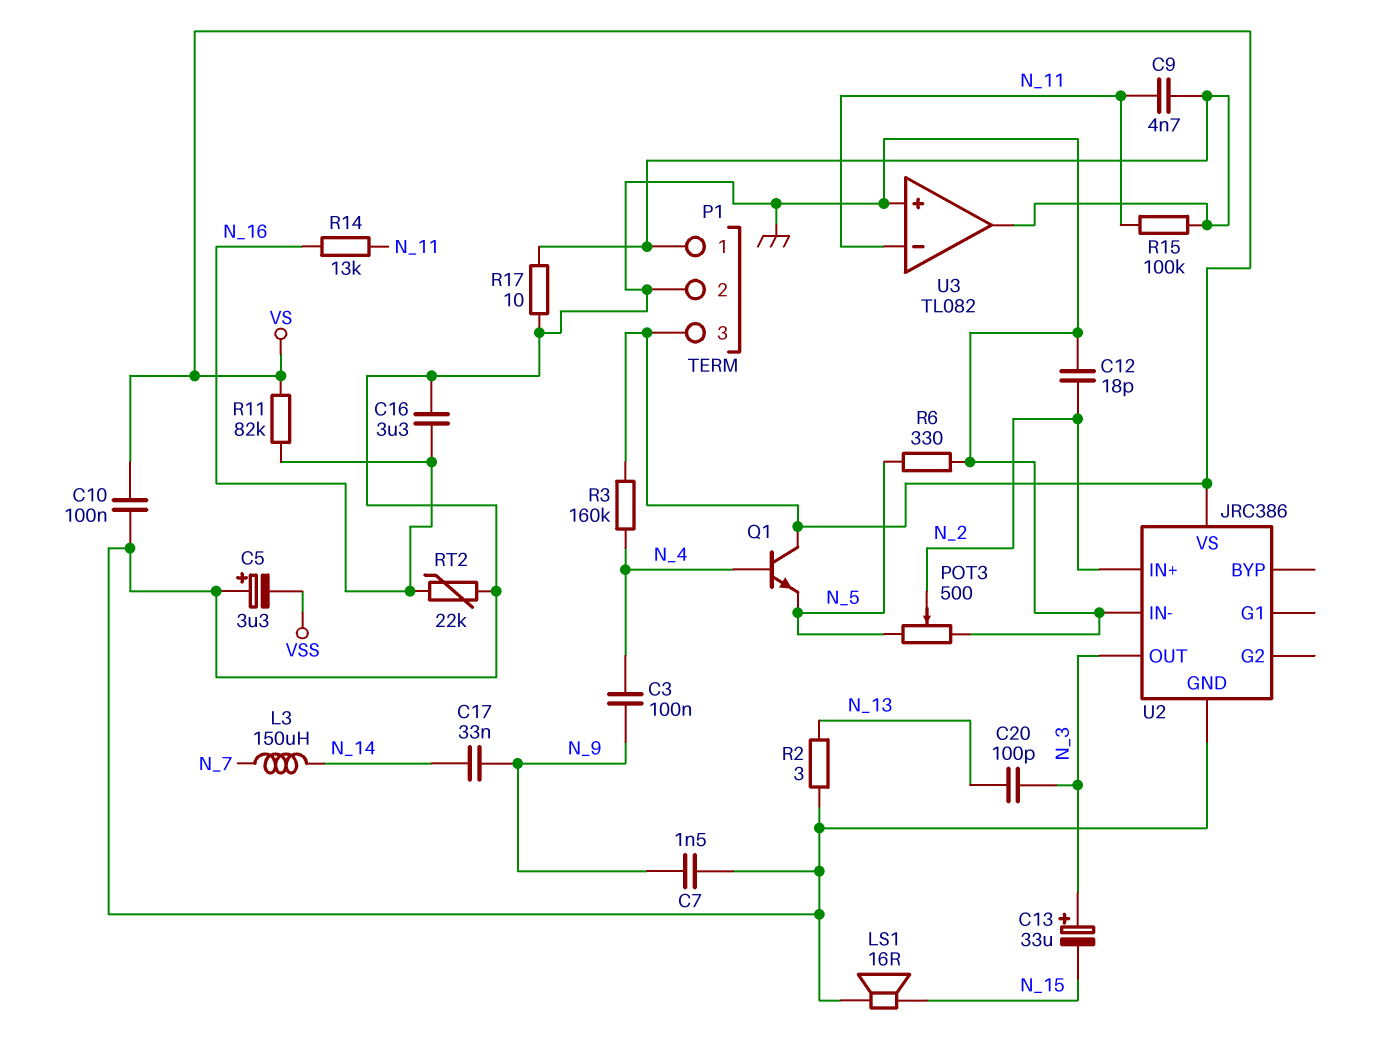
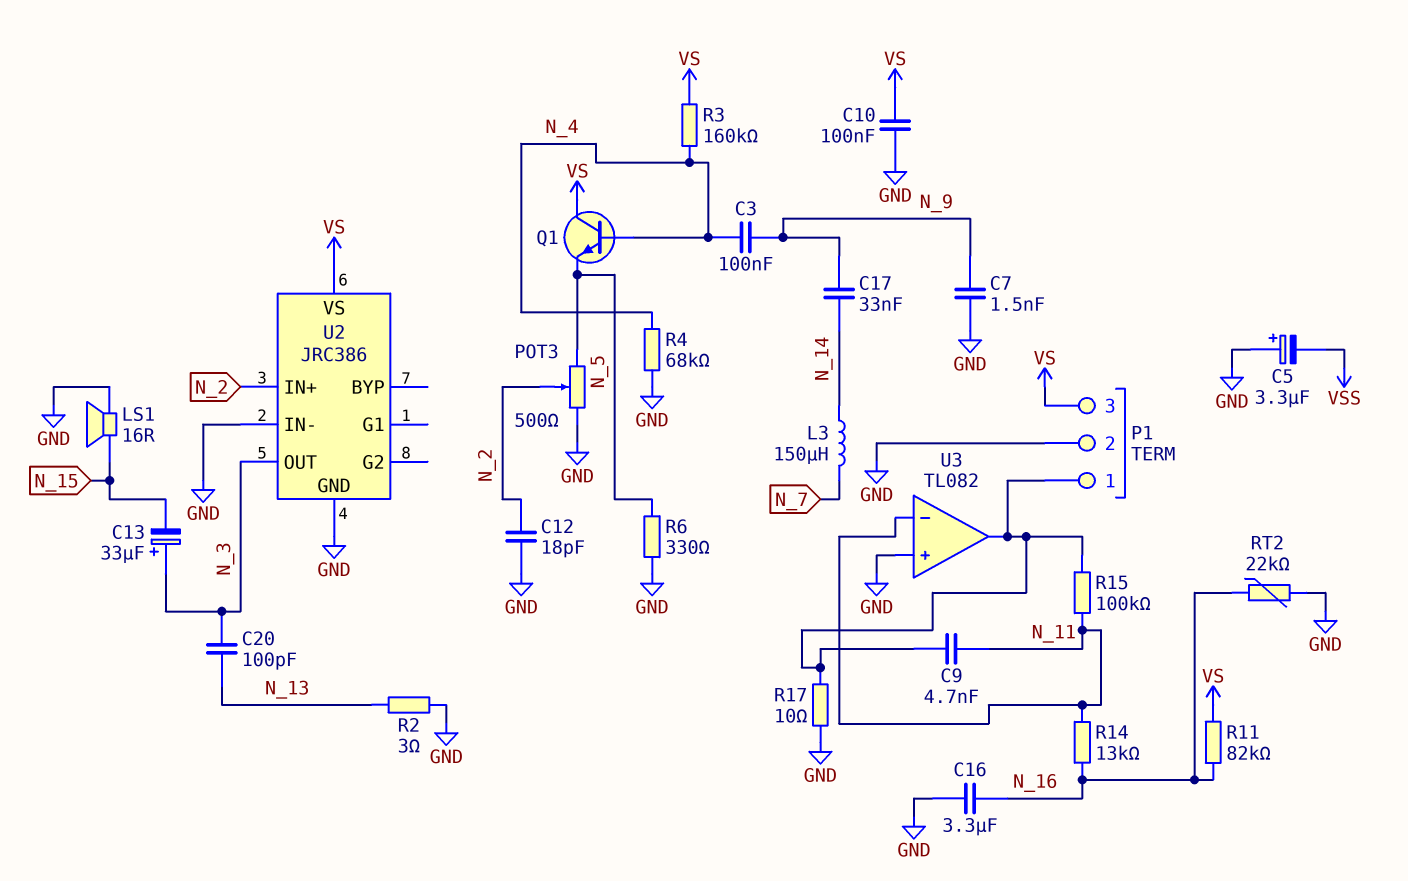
R4: none -> 68k (GND, N_4)

